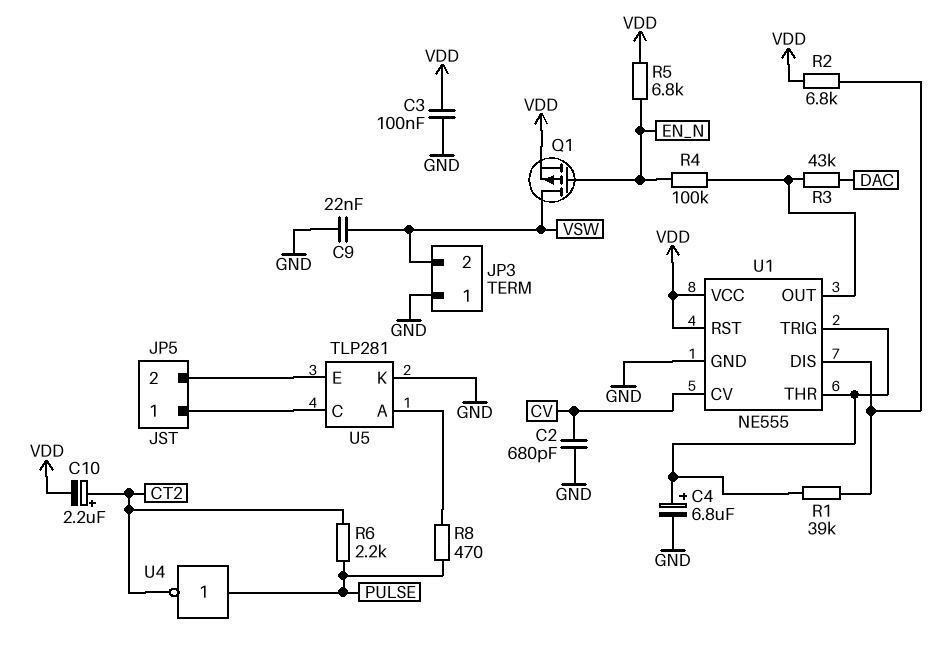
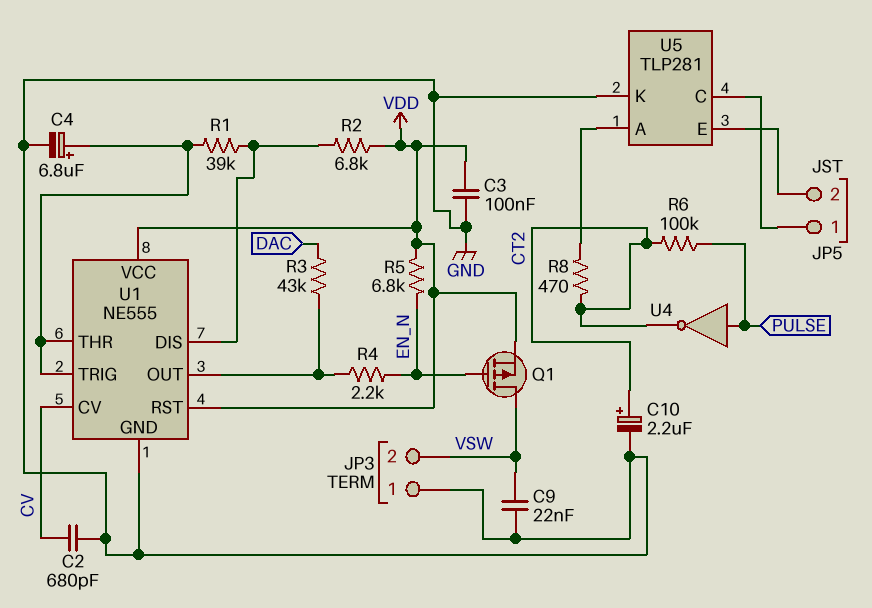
C10: 2.2uF (plus CT2, minus VDD) -> 2.2uF (plus CT2, minus GND)
R4: 100k (EN_N, U1/OUT) -> 2.2k (EN_N, U1/OUT)
R6: 2.2k (CT2, PULSE) -> 100k (CT2, PULSE)
R8: 470 (PULSE, U5/A) -> 470 (CT2, U5/A)

